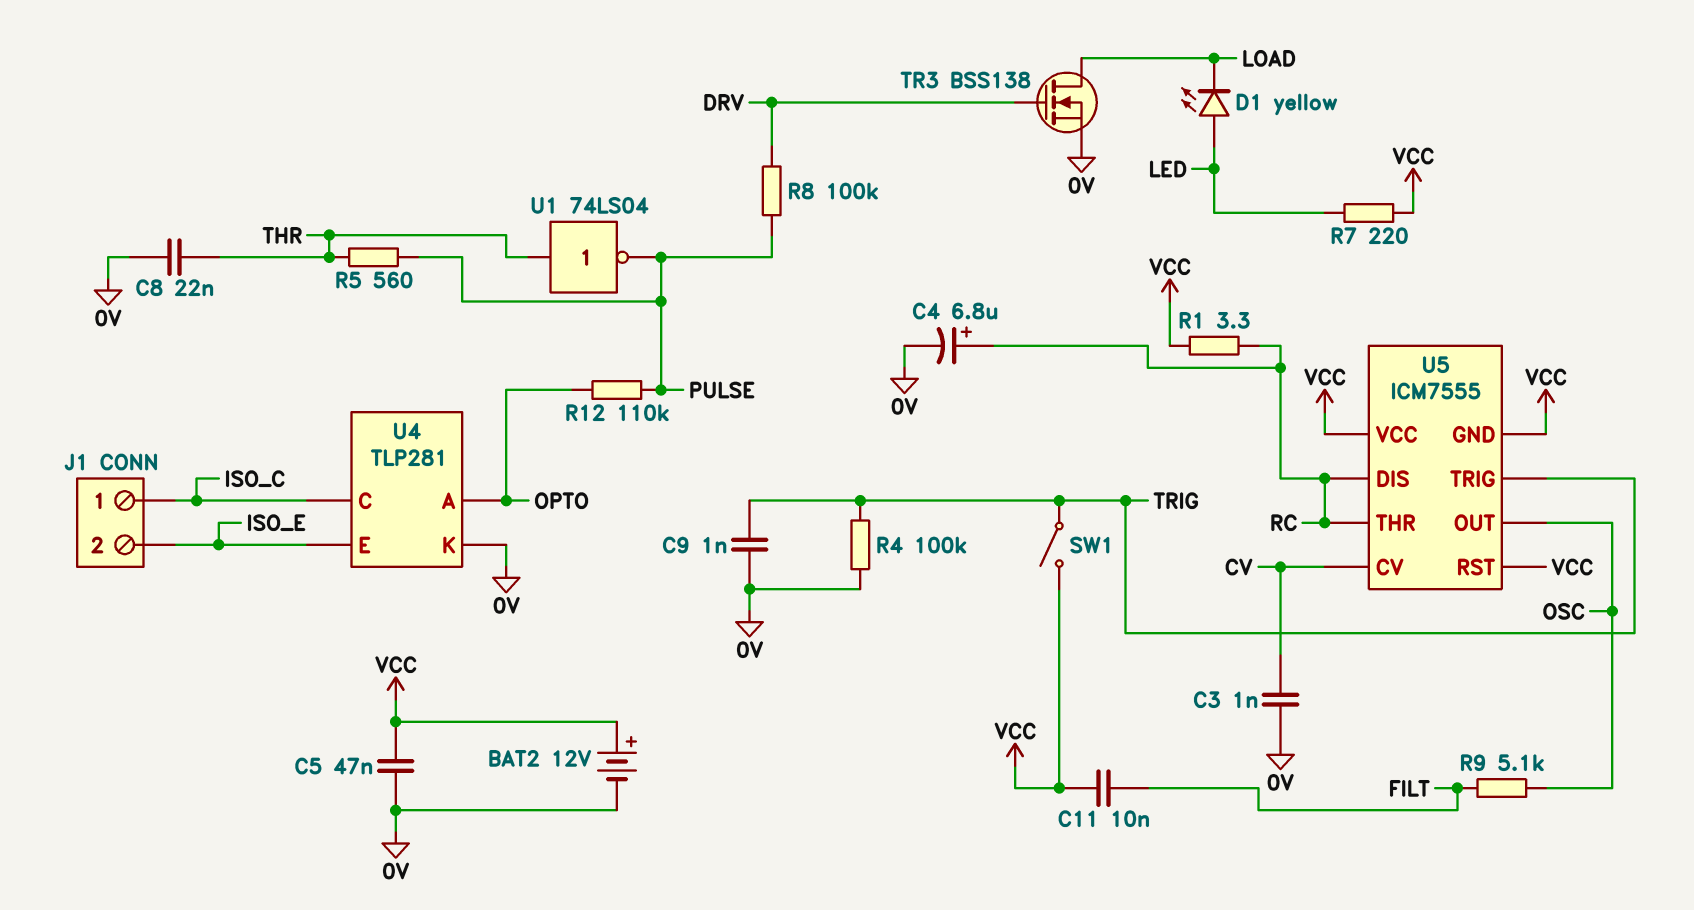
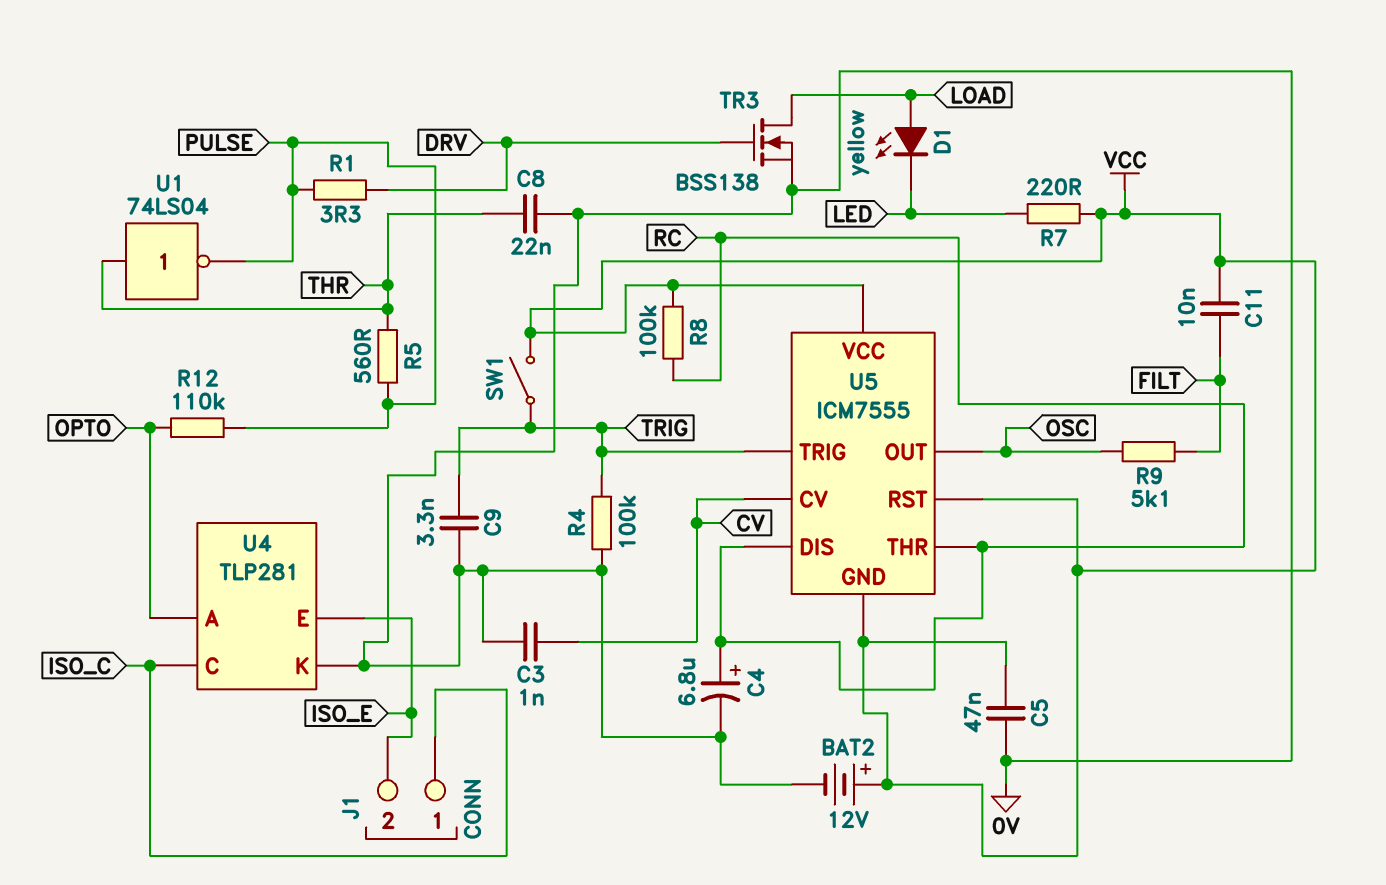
C9: 1nF (0V, TRIG) -> 3.3nF (0V, TRIG)
D1: LED yellow (A LED, K LOAD) -> LED yellow (A LOAD, K LED)
R1: 3.3 (RC, VCC) -> 3.3 (DRV, PULSE)
R8: 100k (DRV, PULSE) -> 100k (RC, VCC)

